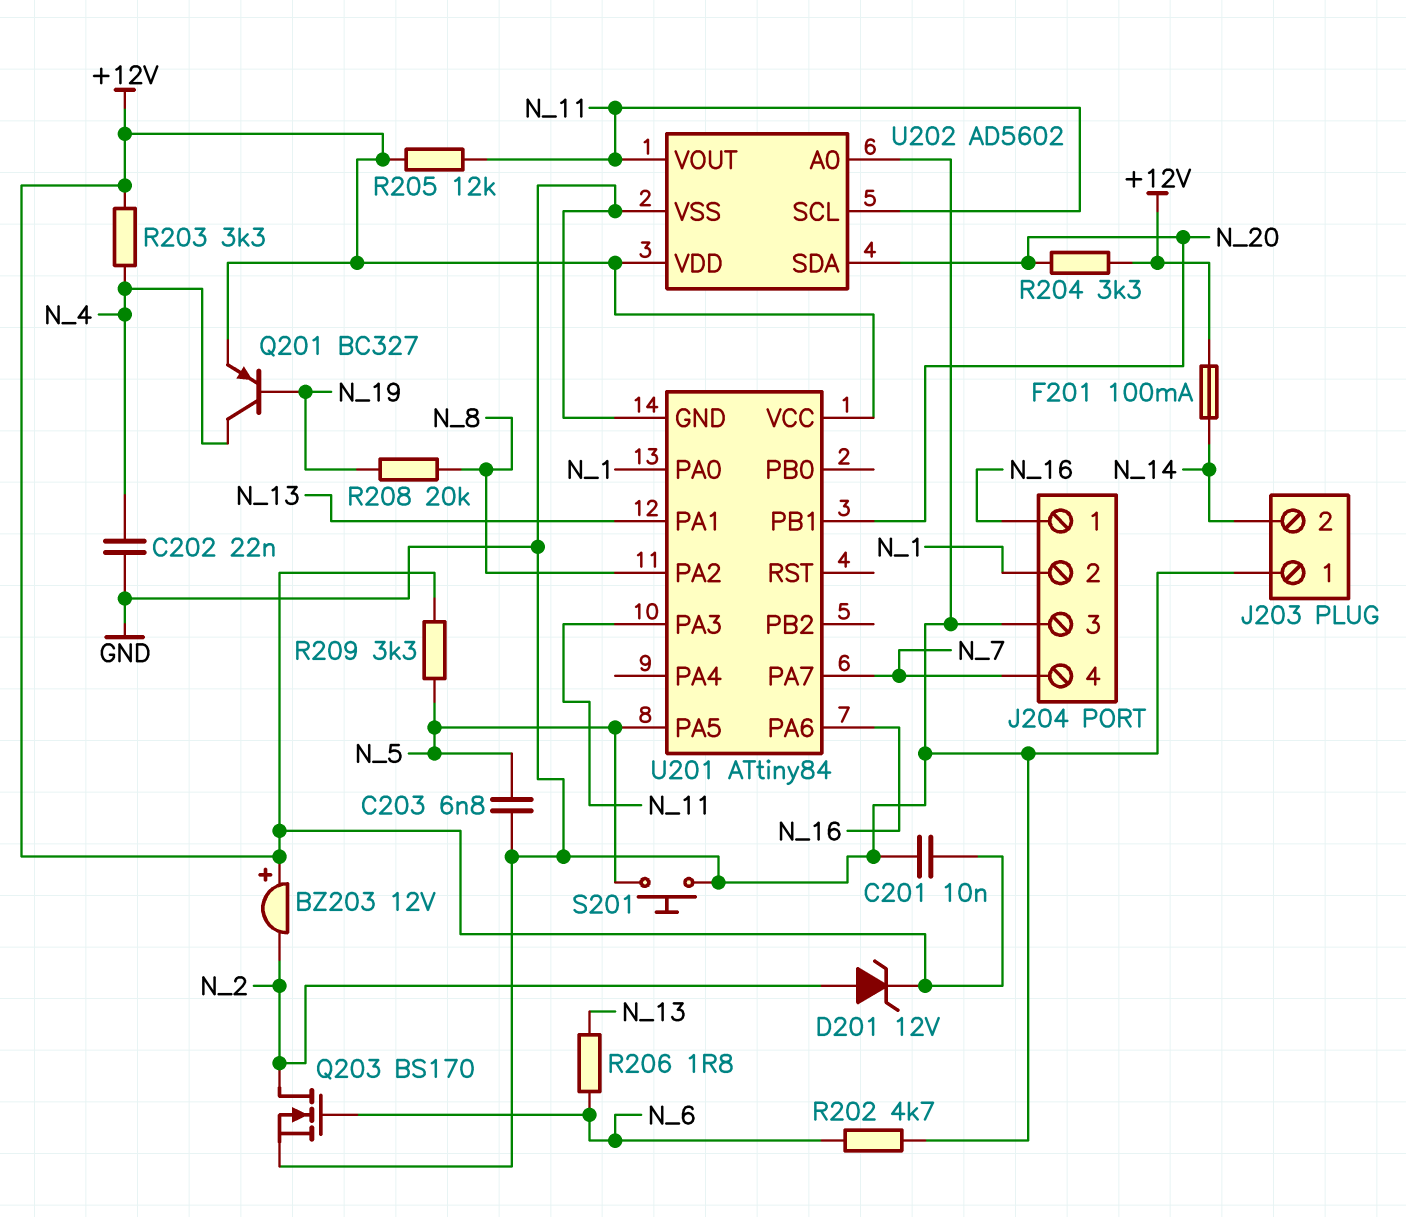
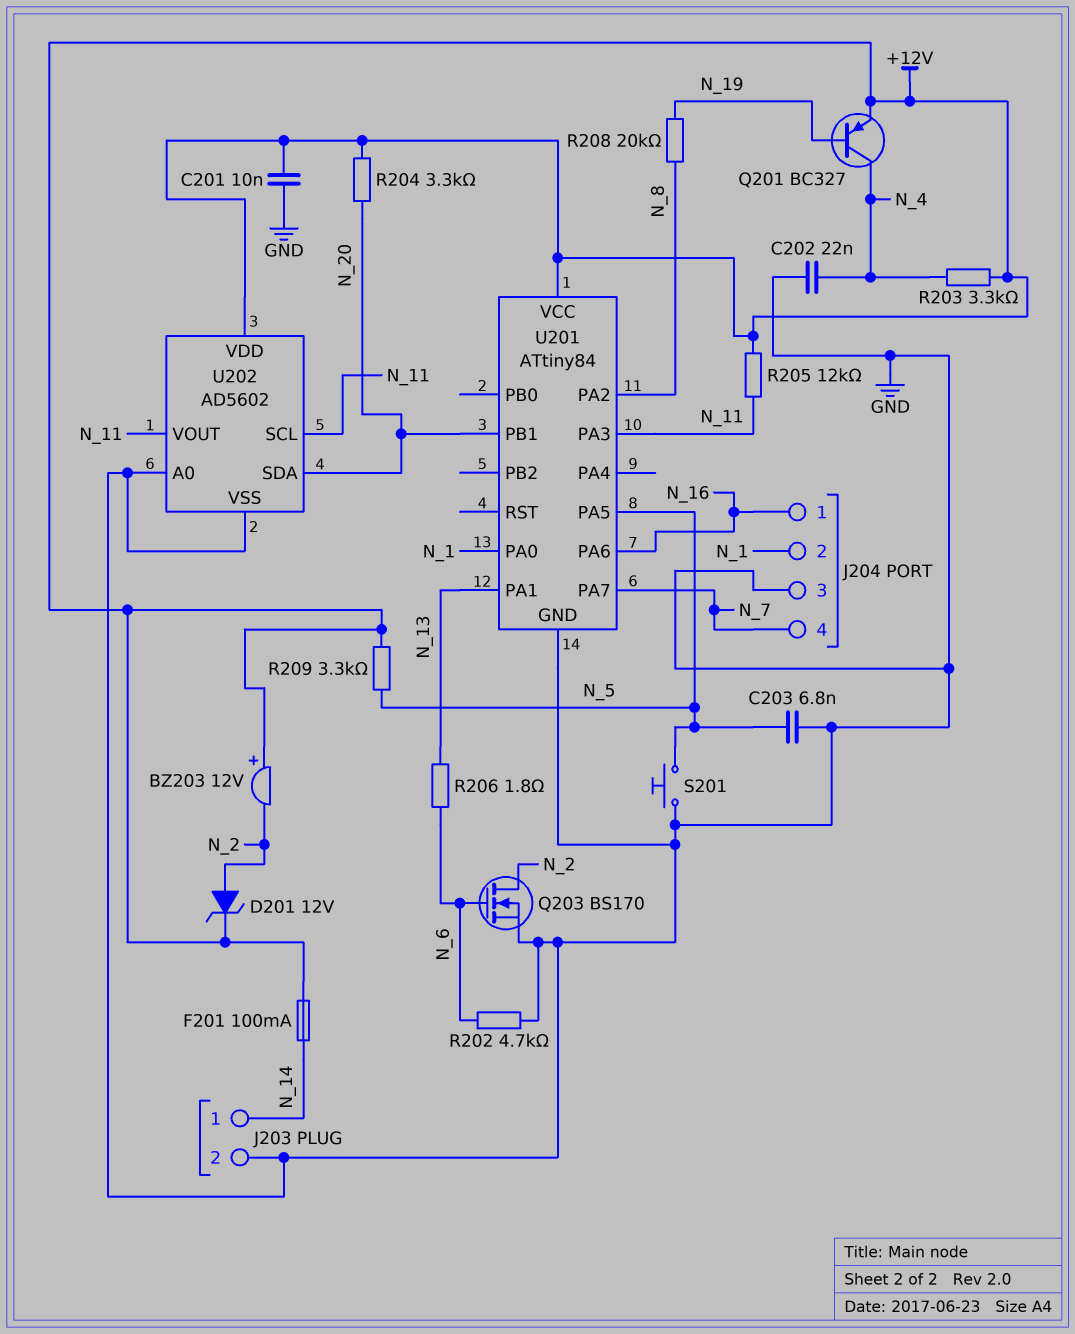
J203 pin 1: GND -> N_14
J203 pin 2: N_14 -> GND

